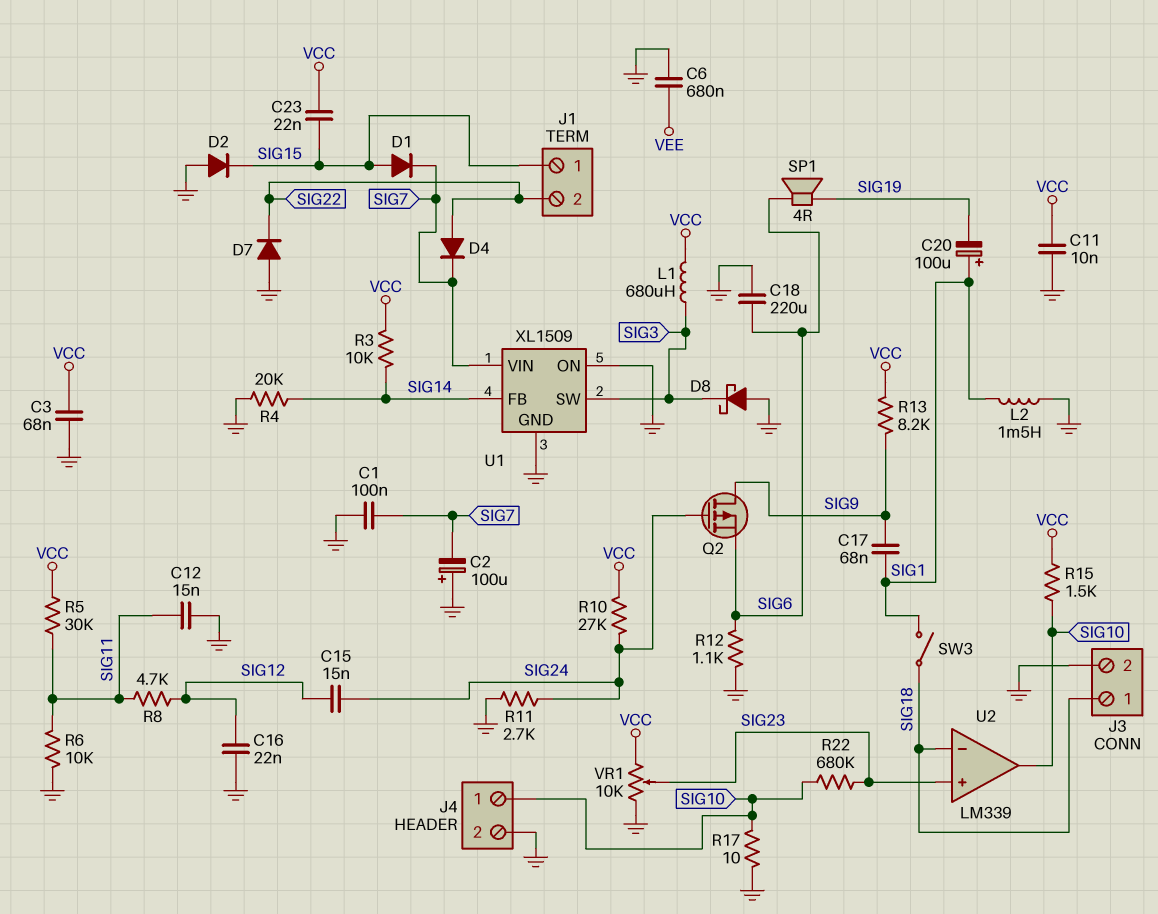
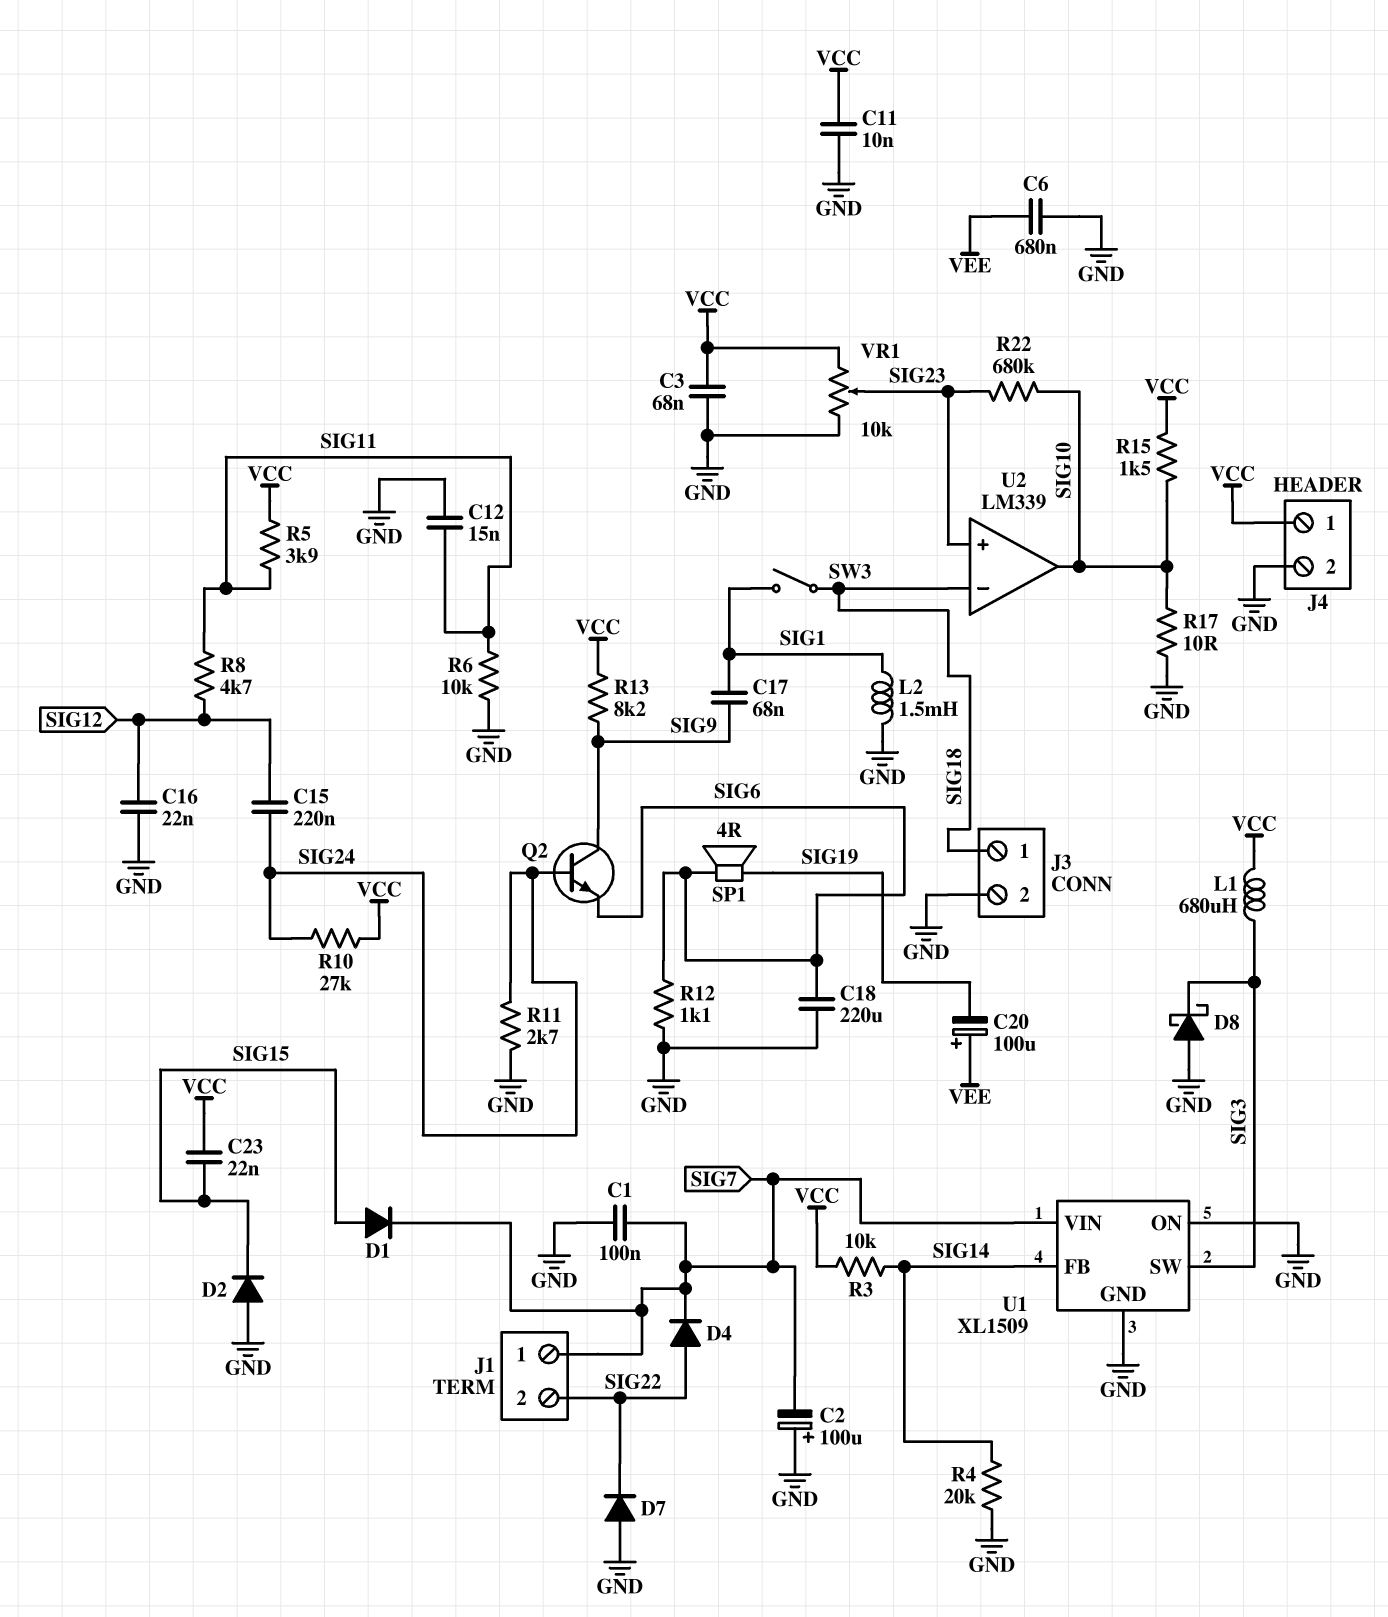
C15: 15nF (SIG12, SIG24) -> 220nF (SIG12, SIG24)
C20: 100uF (plus SIG1, minus SIG19) -> 100uF (plus VEE, minus SIG19)
J1 pin 1: SIG15 -> SIG7
J4 pin 1: SIG10 -> VCC
Q2: PMOS (G SIG24, D SIG9, S SIG6) -> NPN (B SIG24, C SIG9, E SIG6)
R5: 30k (SIG11, VCC) -> 3.9k (SIG11, VCC)

